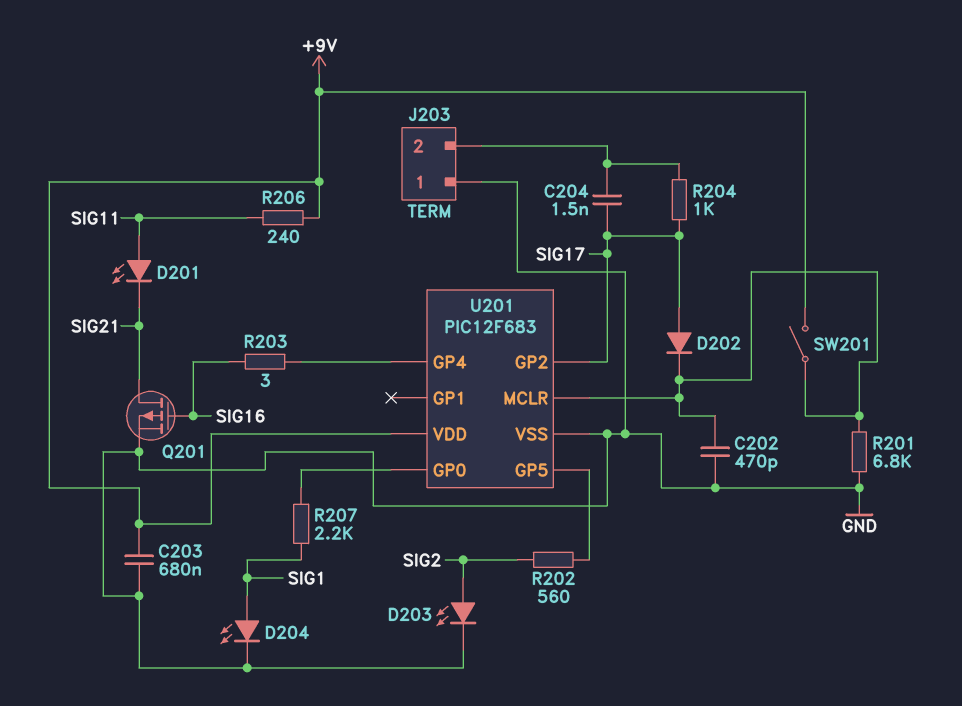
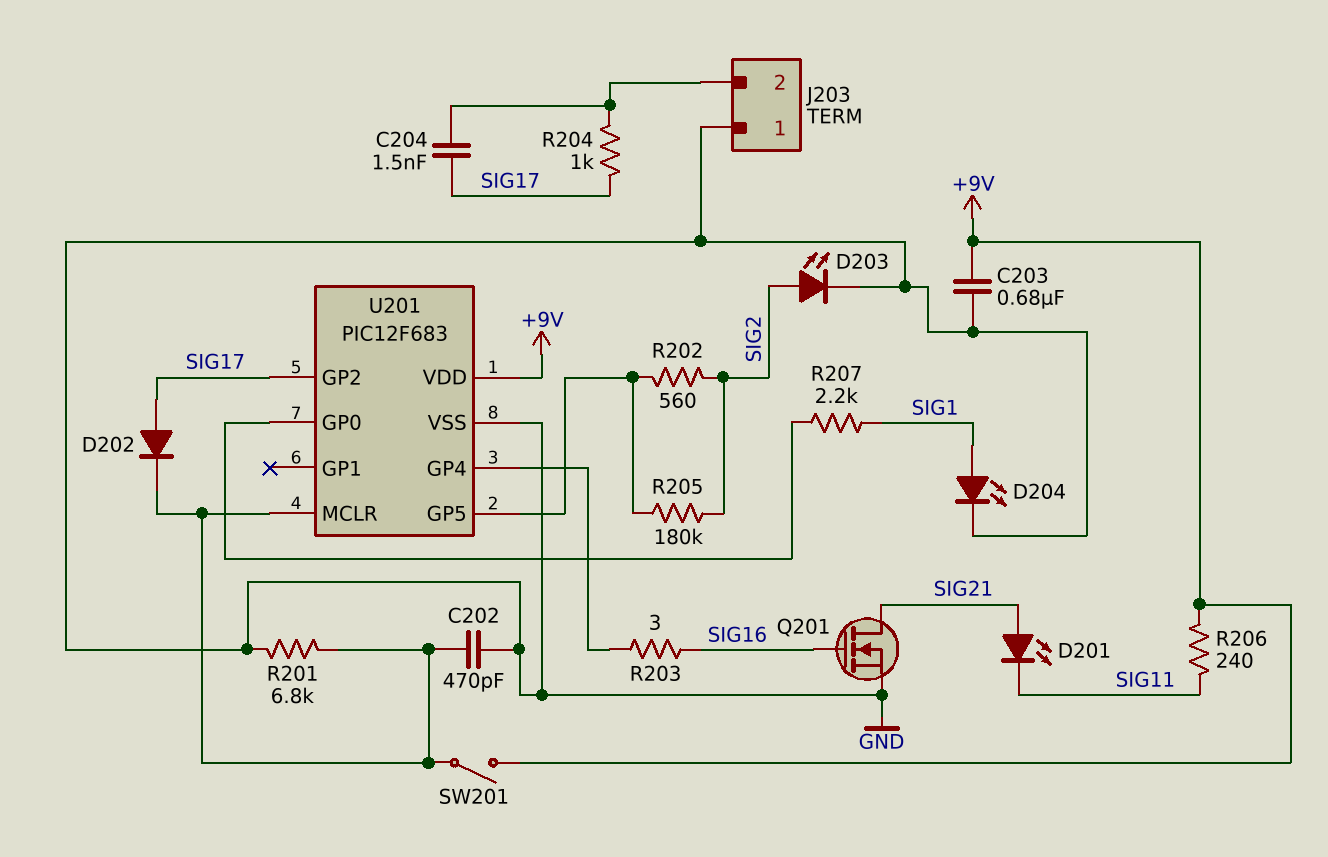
D201: LED (A SIG11, K SIG21) -> LED (A SIG21, K SIG11)
Q201: PMOS (G SIG16, D SIG21, S GND) -> NMOS (G SIG16, D SIG21, S GND)
R205: none -> 180k (SIG2, U201/GP5)

